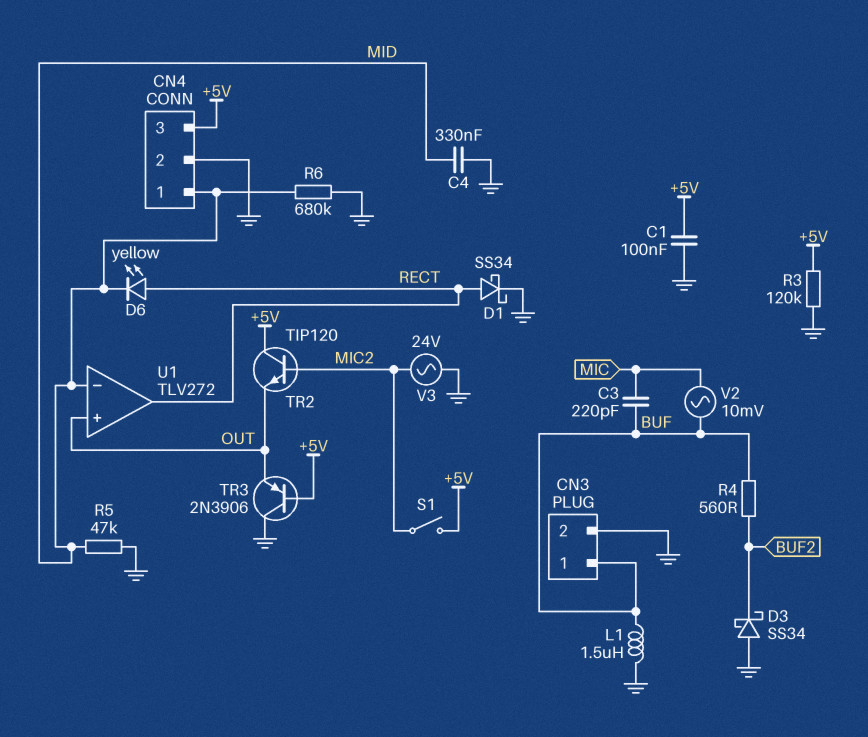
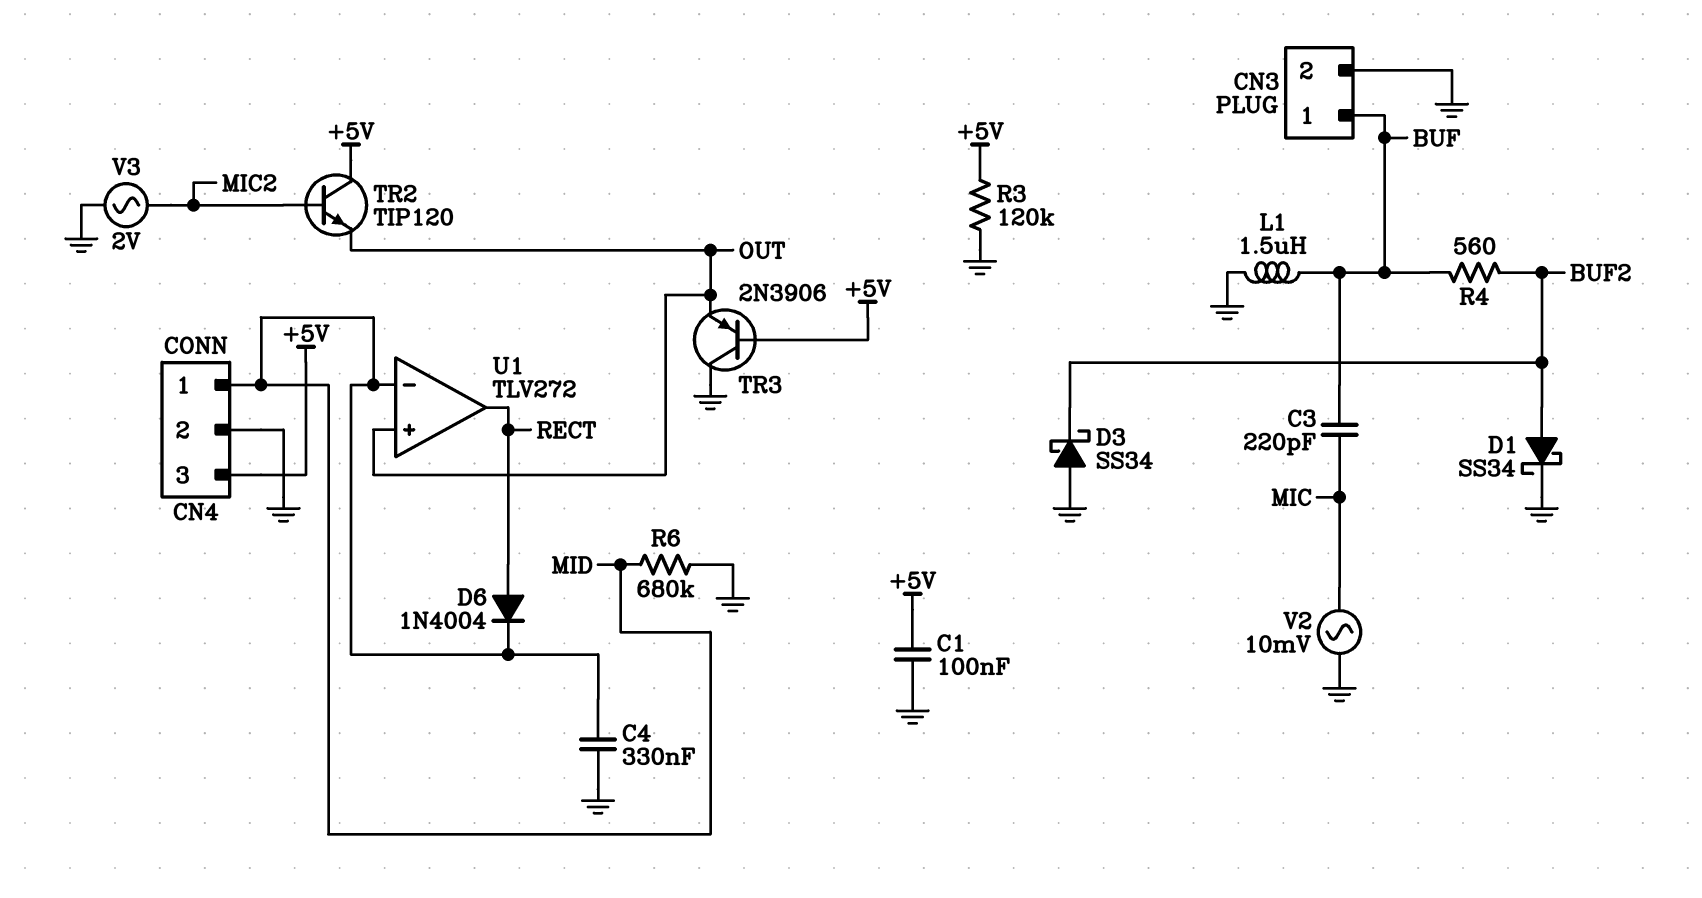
D1: schottky SS34 (A RECT, K GND) -> schottky SS34 (A BUF2, K GND)
D6: LED yellow (A RECT, K MID) -> diode 1N4004 (A RECT, K MID)
R5: 47k (GND, MID) -> none
S1: switch (+5V, MIC2) -> none
V2: AC 10mV (BUF, MIC) -> AC 10mV (GND, MIC)
V3: AC 24V (GND, MIC2) -> AC 2V (GND, MIC2)

